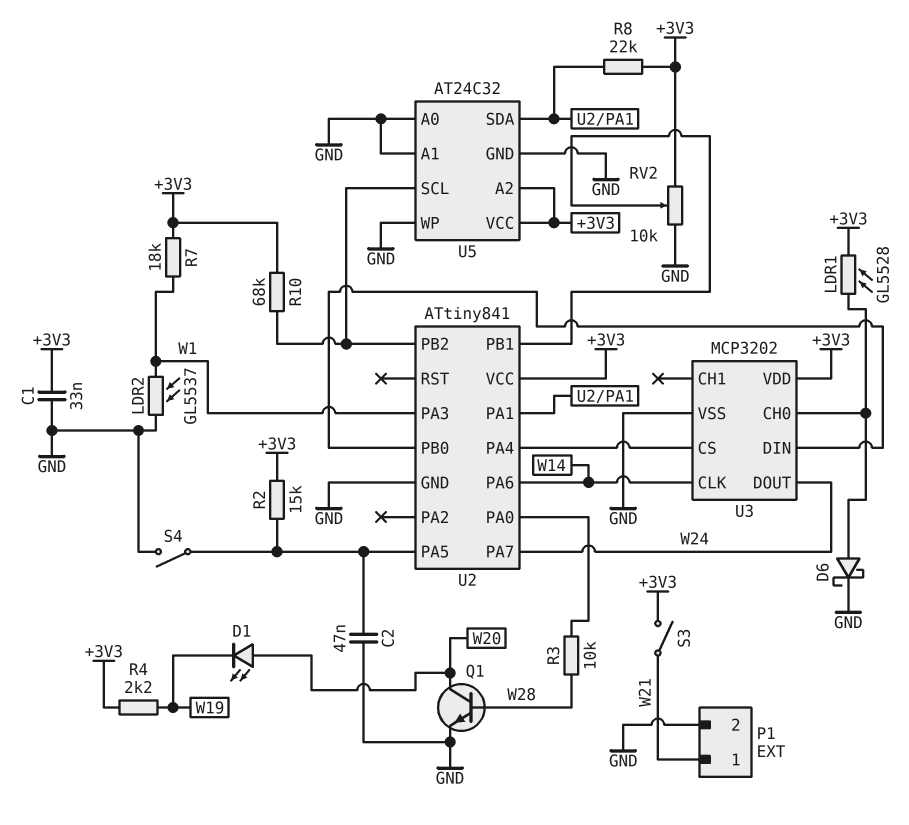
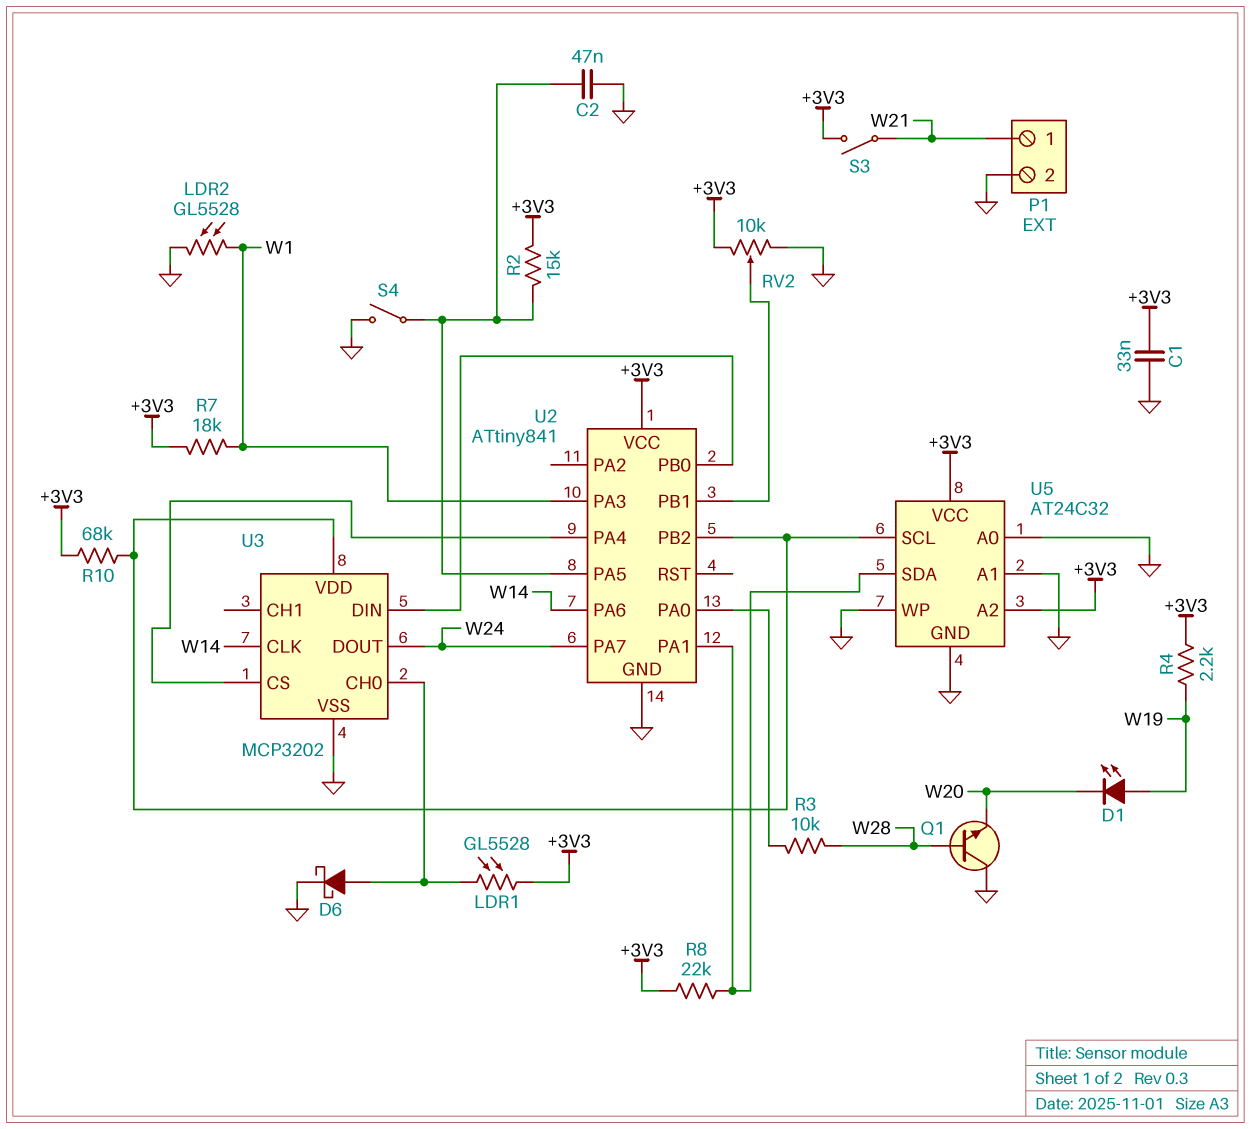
D1: LED (A W20, K W19) -> LED (A W19, K W20)
LDR2: GL5537 (GND, W1) -> GL5528 (GND, W1)
Q1: NPN (B W28, C W20, E GND) -> NPN (B W28, C GND, E W20)
U3 pin VDD: +3V3 -> U2/PB2

